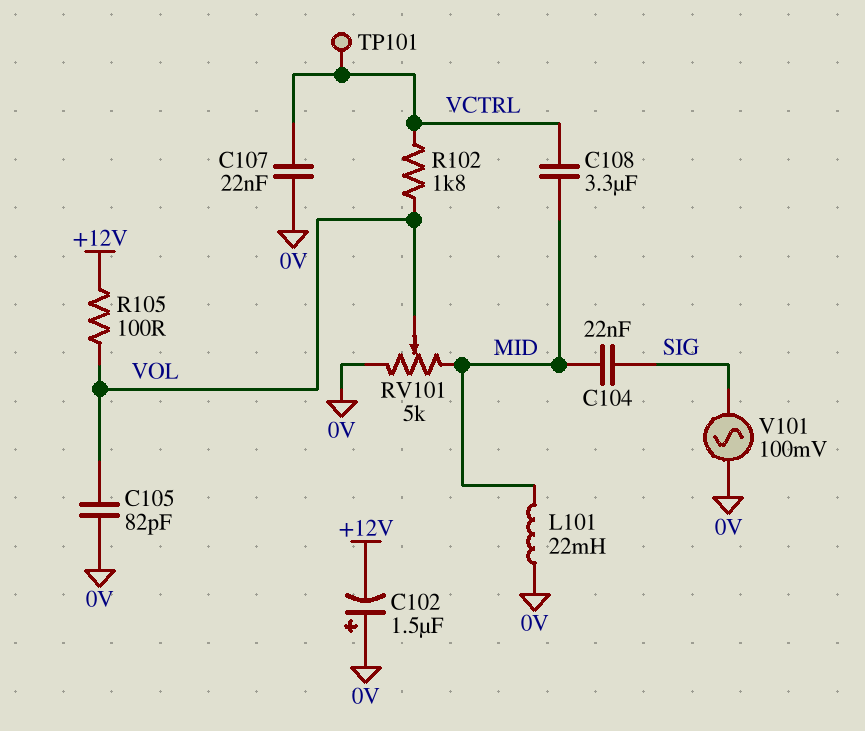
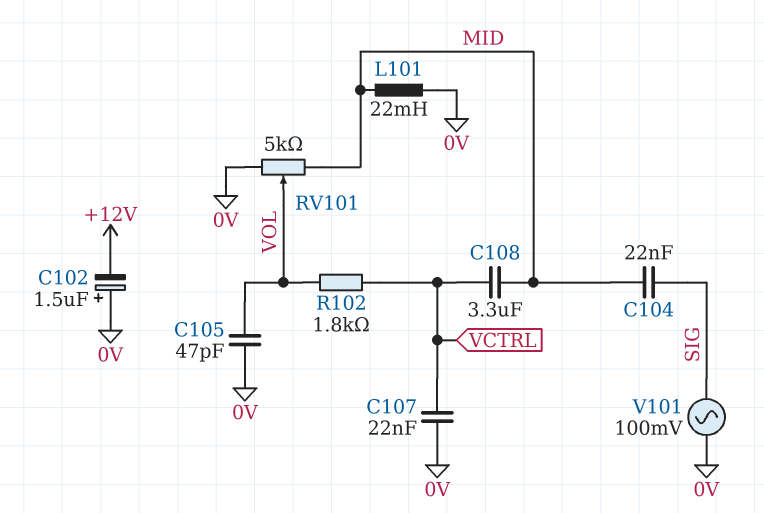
C105: 82pF (0V, VOL) -> 47pF (0V, VOL)
R105: 100 (+12V, VOL) -> none
TP101: test point (VCTRL) -> none

